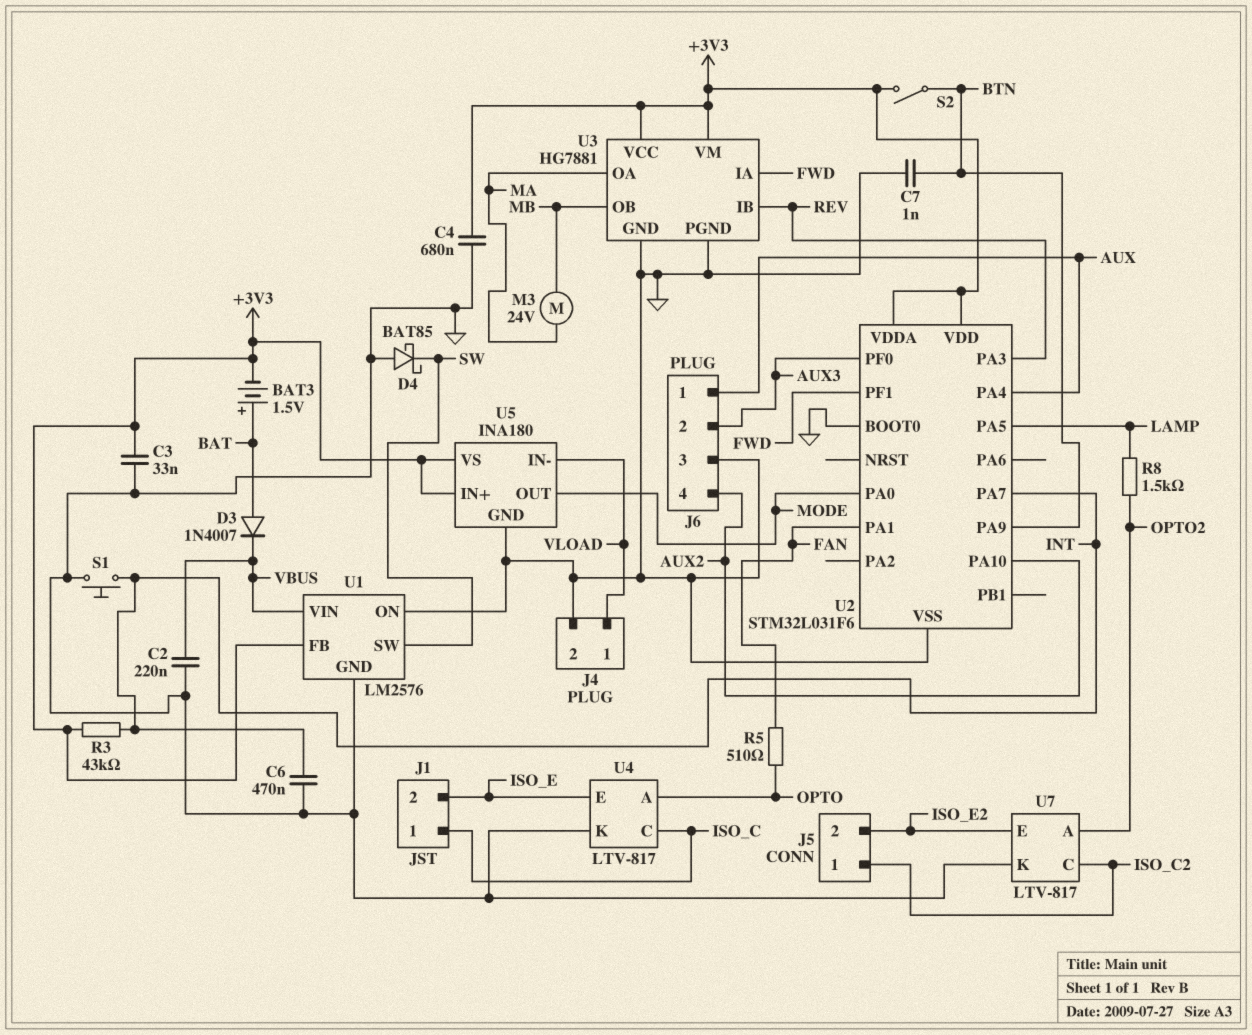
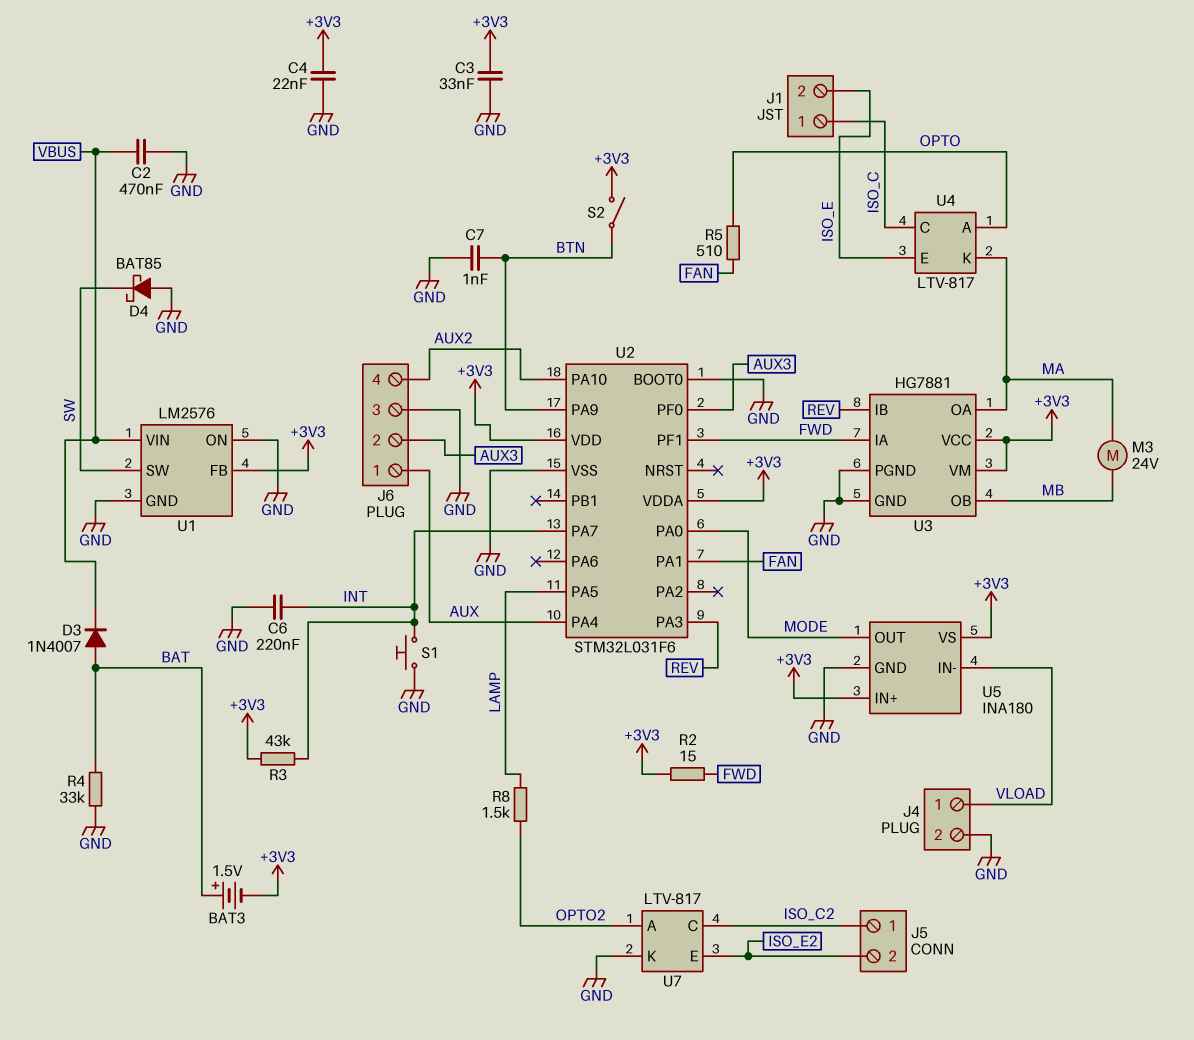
C2: 220nF (GND, VBUS) -> 470nF (GND, VBUS)
C4: 680nF (+3V3, GND) -> 22nF (+3V3, GND)
C6: 470nF (GND, INT) -> 220nF (GND, INT)
R2: none -> 15 (+3V3, FWD)
R4: none -> 33k (BAT, GND)
U4 pin K: GND -> MA

